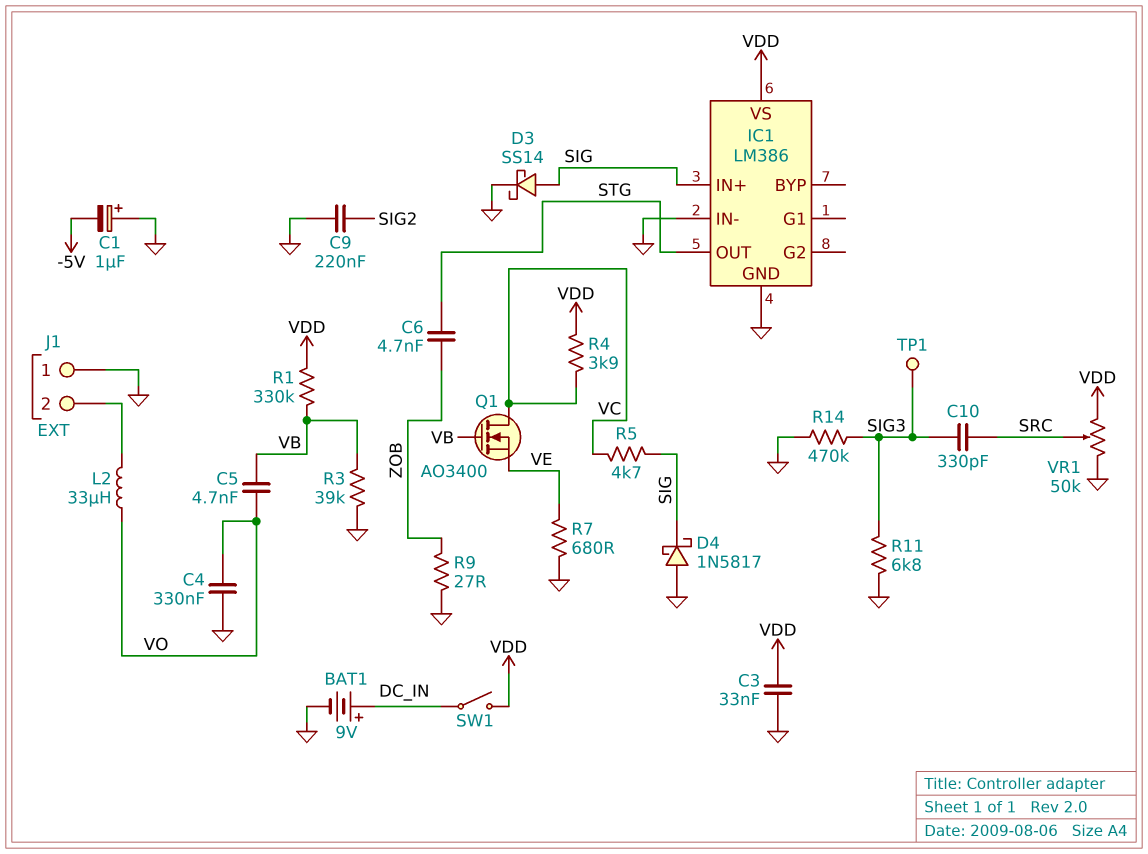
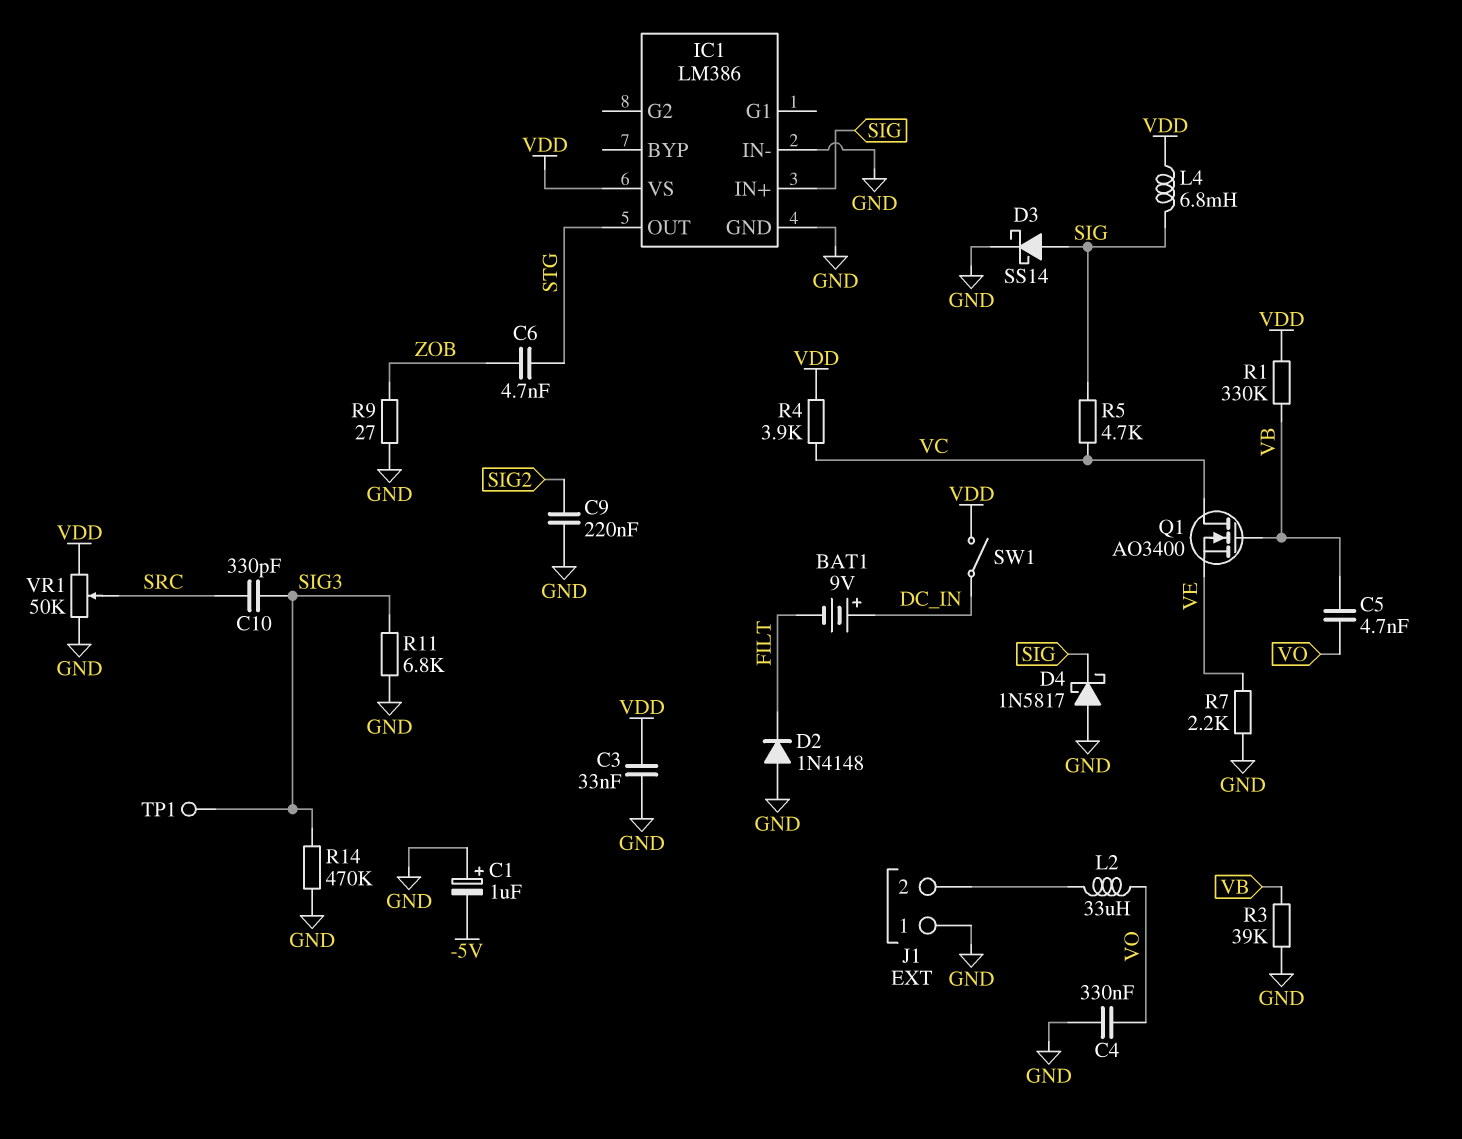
BAT1: 9V (plus DC_IN, minus GND) -> 9V (plus DC_IN, minus FILT)
D2: none -> diode 1N4148 (A GND, K FILT)
L4: none -> 6.8mH (SIG, VDD)
R7: 680 (GND, VE) -> 2.2k (GND, VE)

